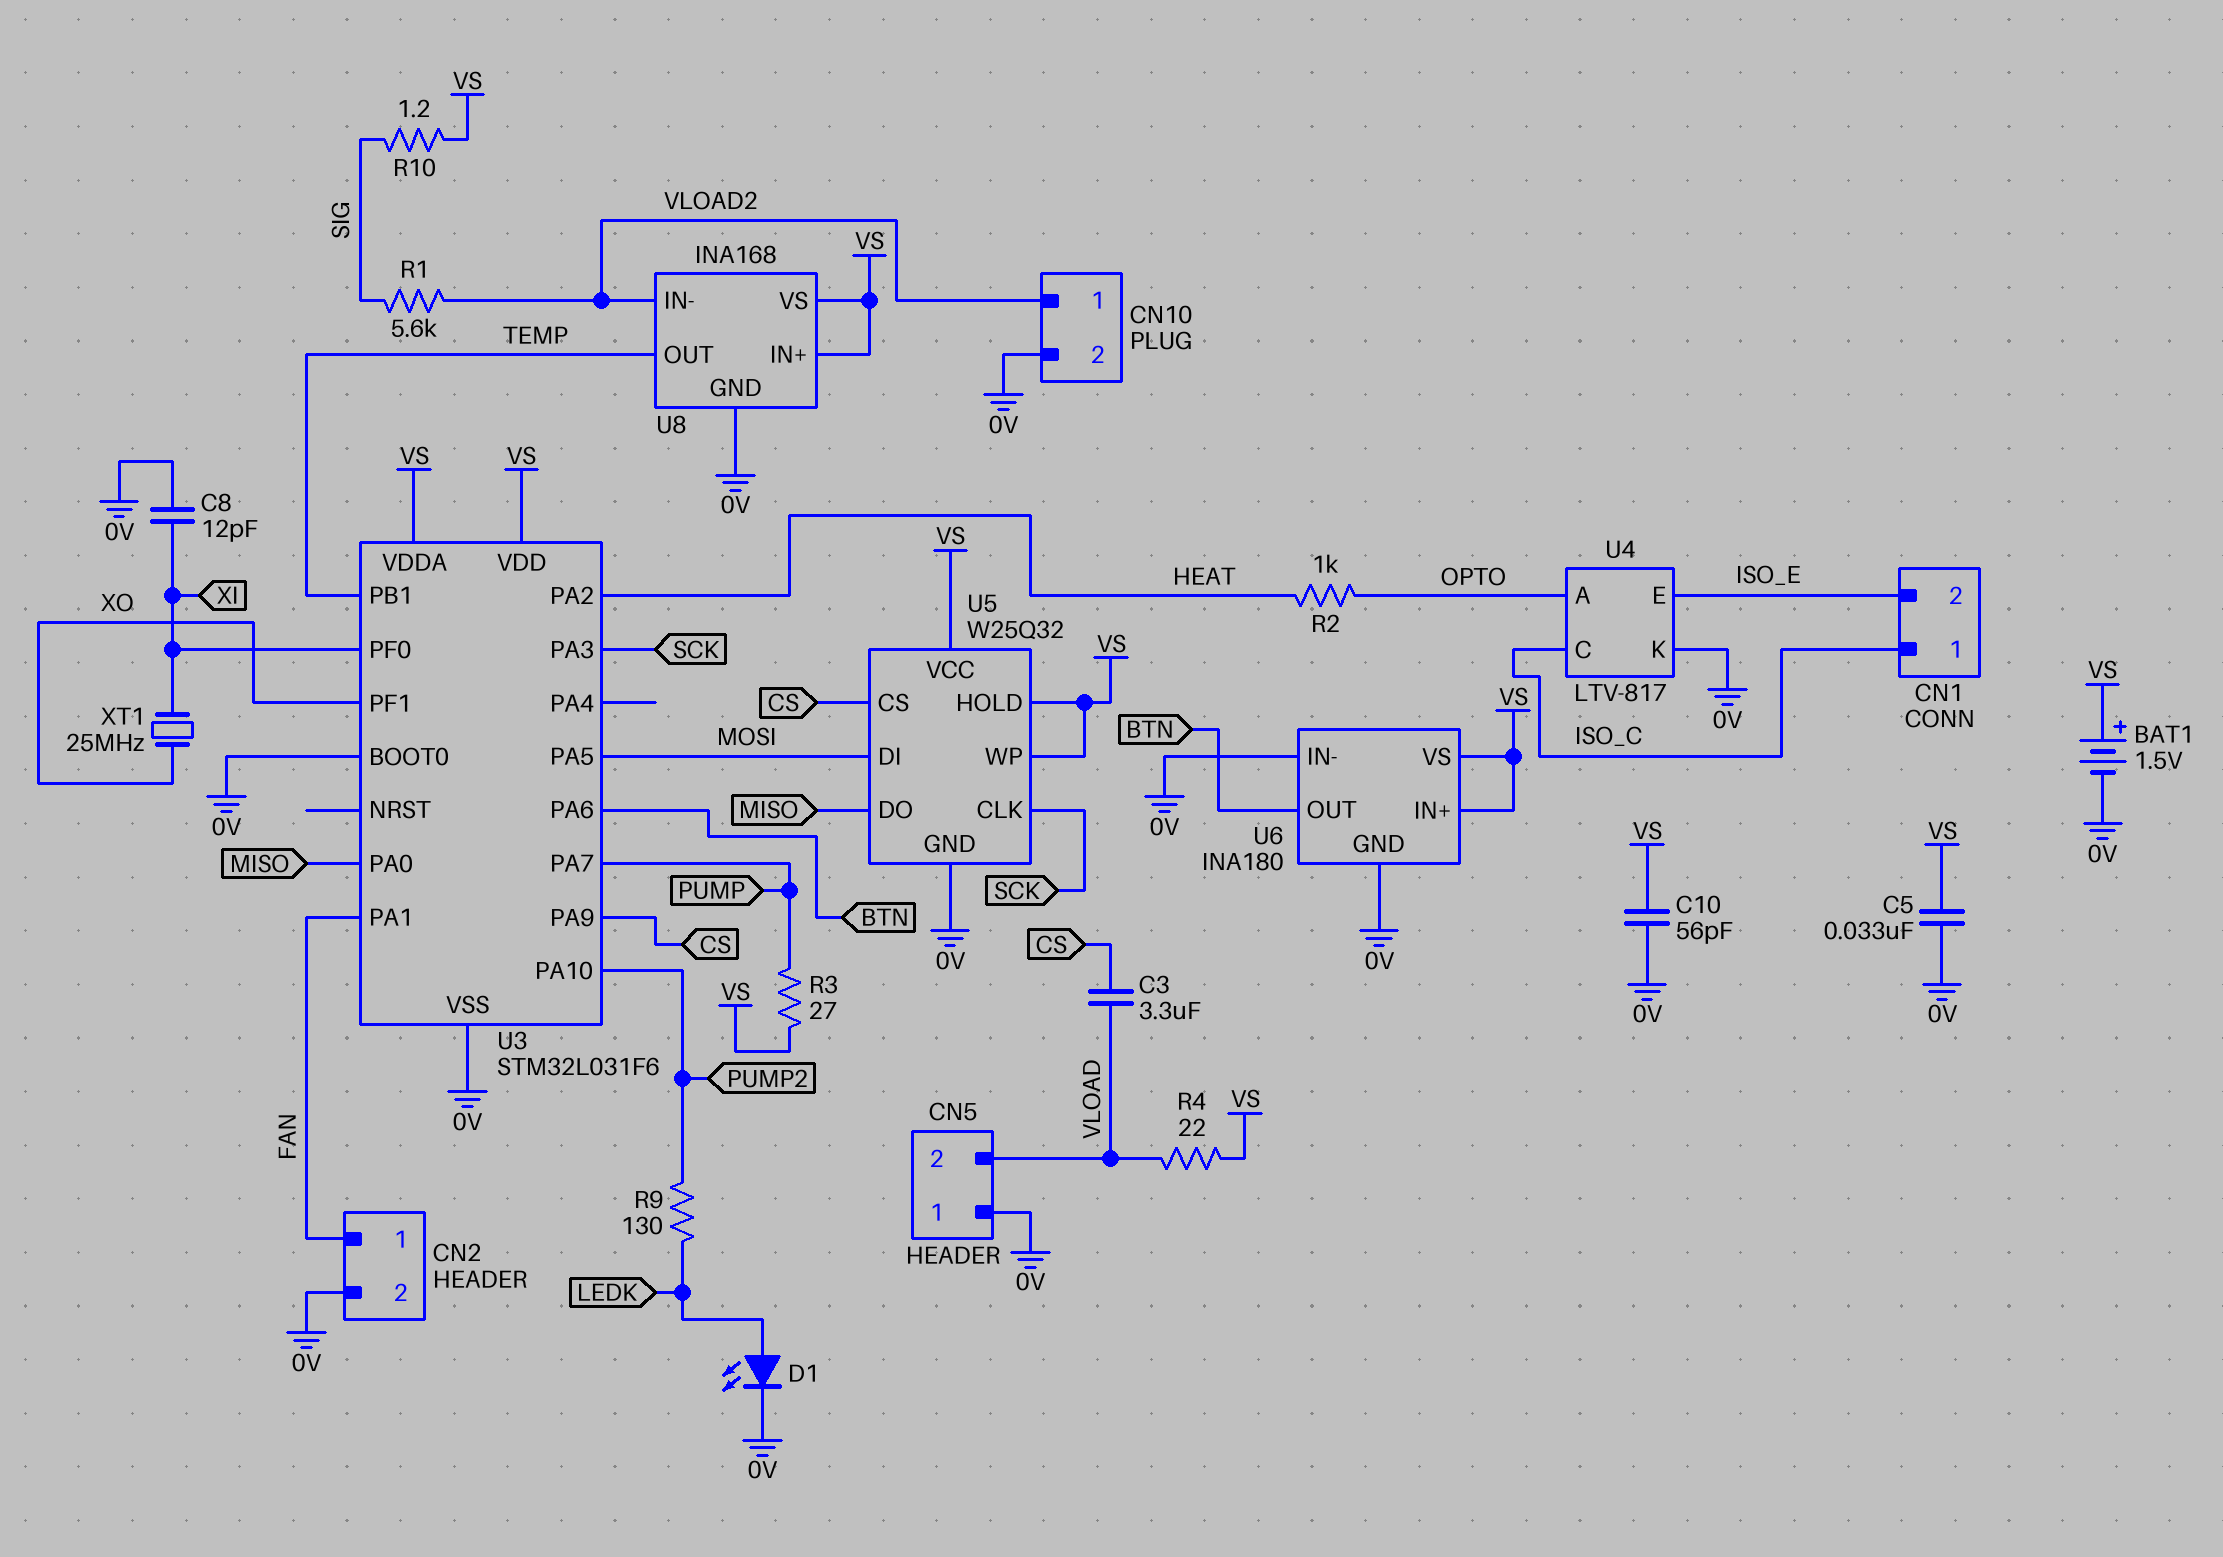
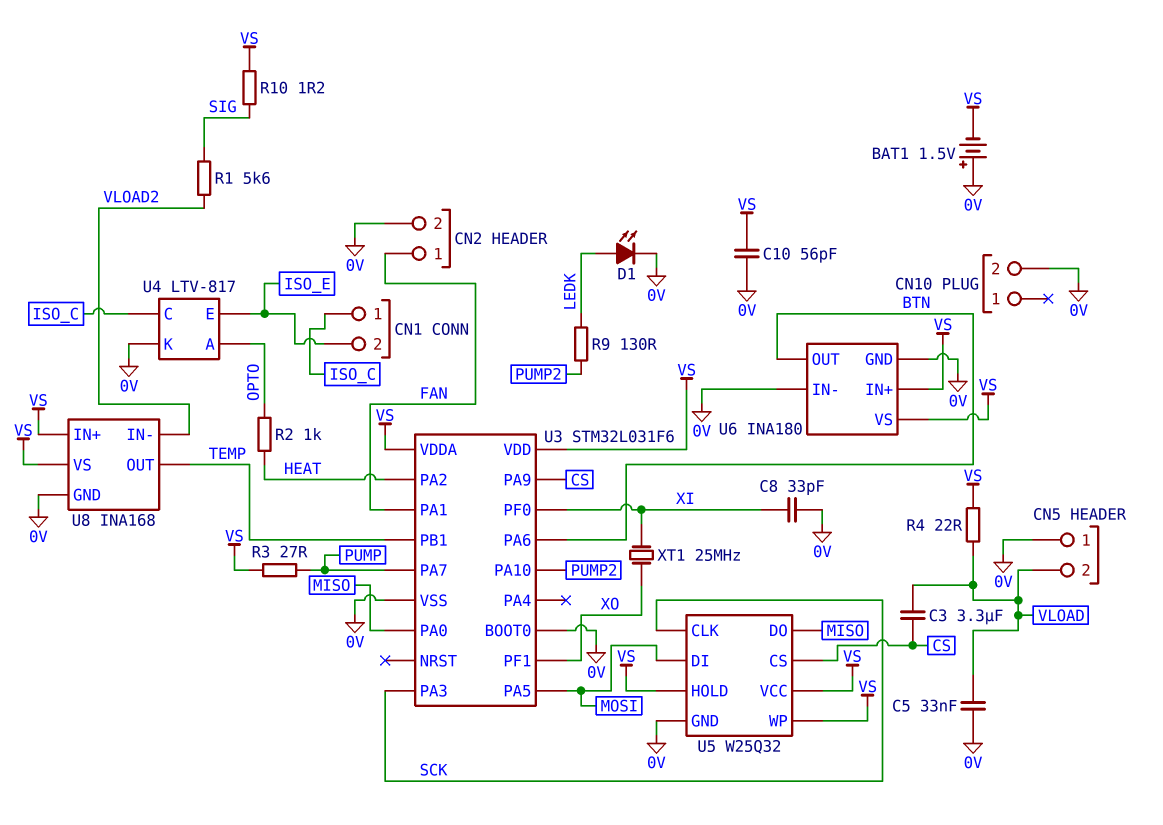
BAT1: 1.5V (plus VS, minus 0V) -> 1.5V (plus 0V, minus VS)
C5: 33nF (0V, VS) -> 33nF (0V, VLOAD)
C8: 12pF (0V, XI) -> 33pF (0V, XI)
CN10 pin 1: VLOAD2 -> none

